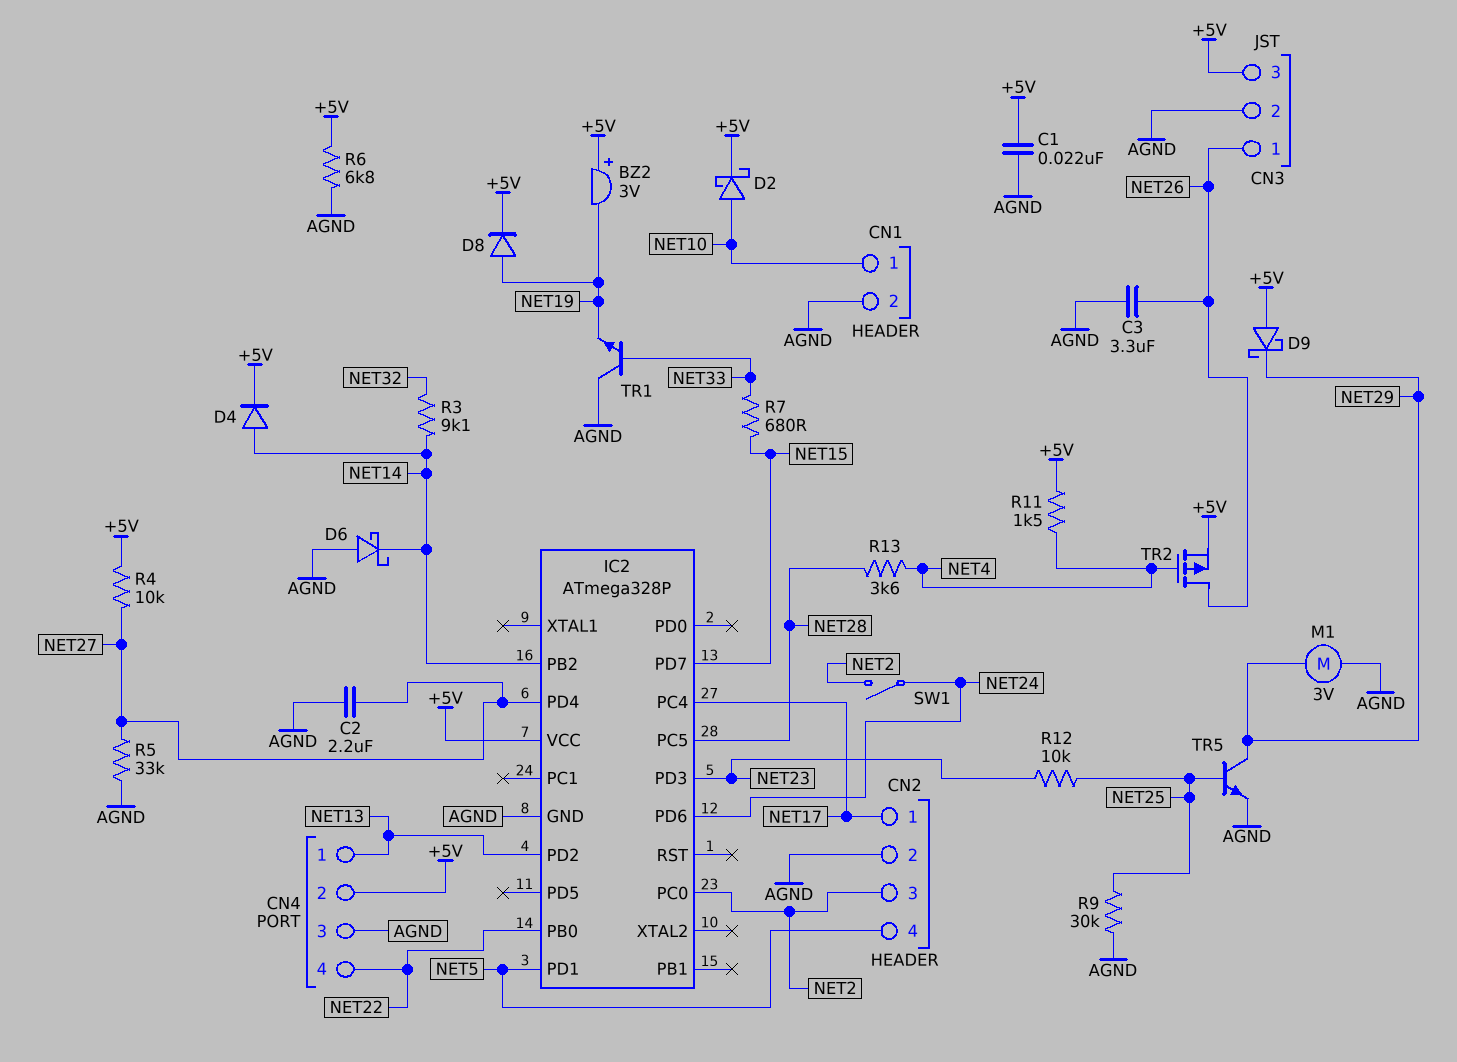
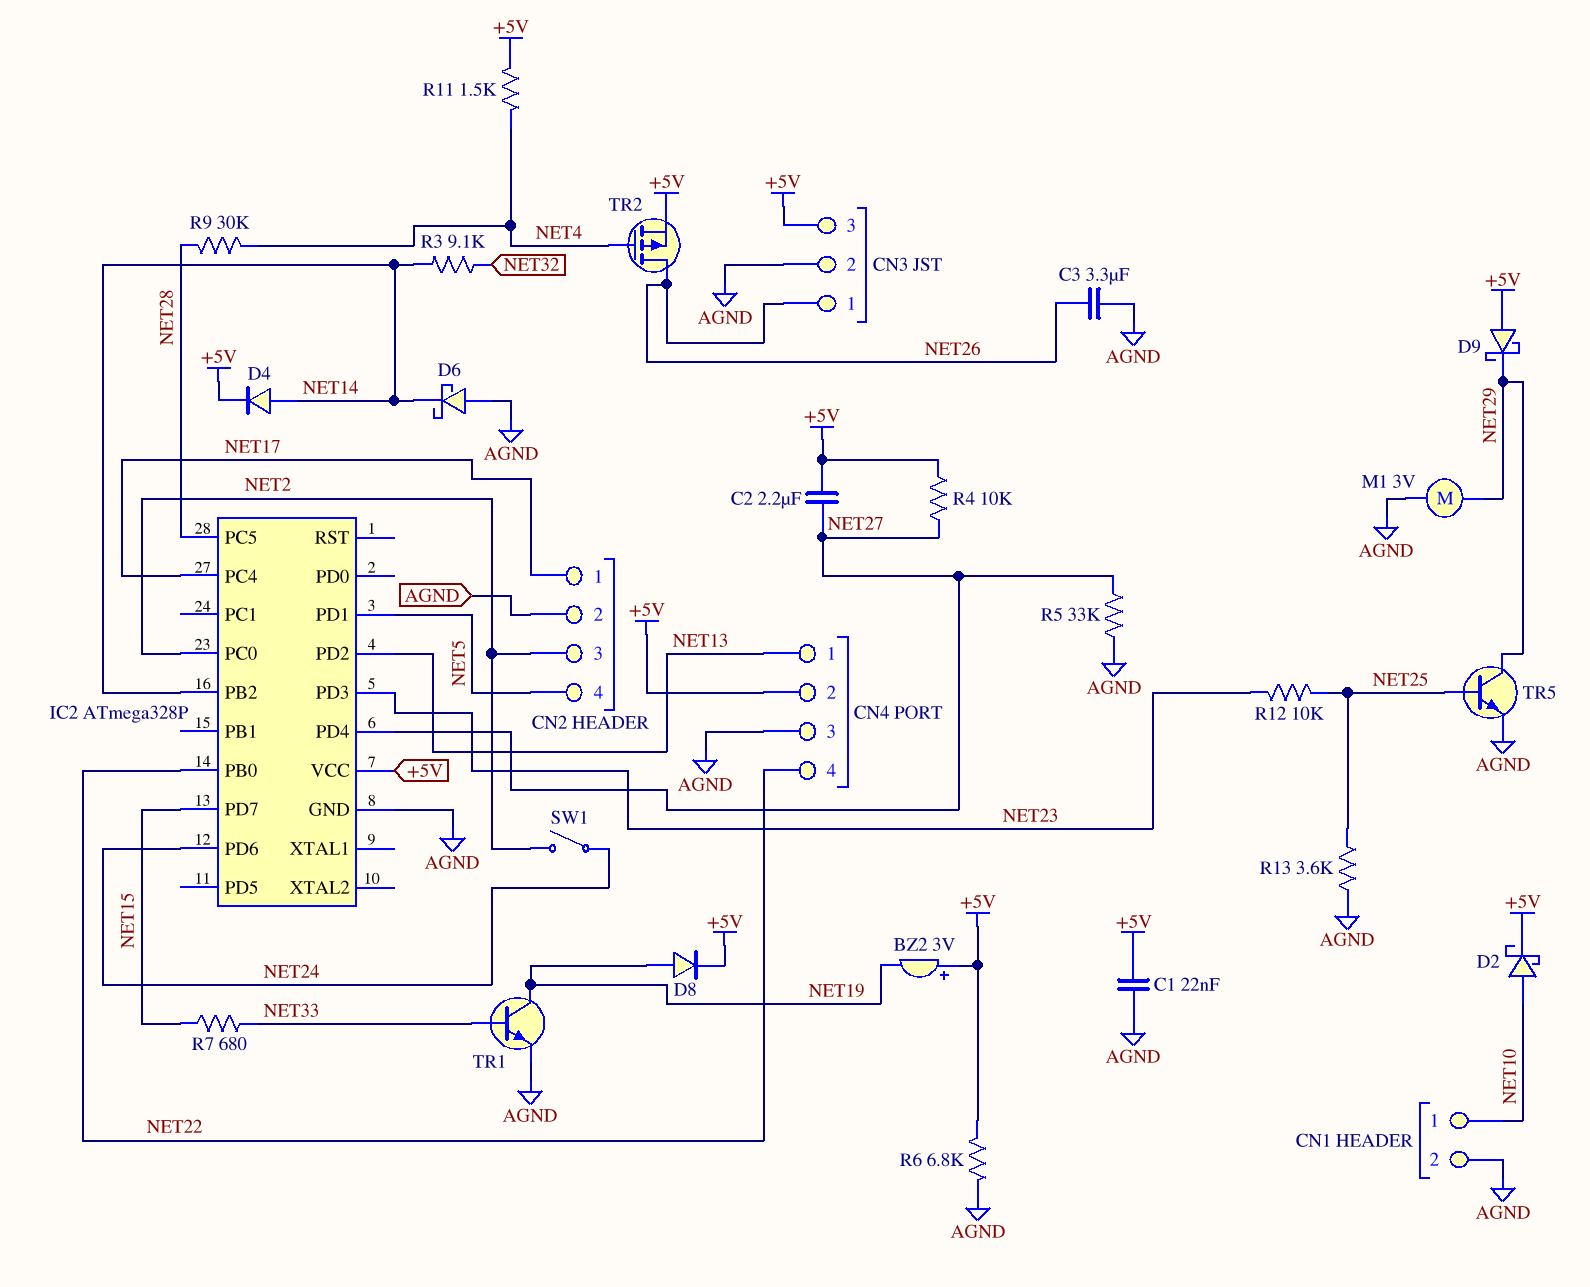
C2: 2.2uF (AGND, NET27) -> 2.2uF (+5V, NET27)
R9: 30k (AGND, NET25) -> 30k (NET4, NET28)
R13: 3.6k (NET4, NET28) -> 3.6k (AGND, NET25)
TR1: NPN (B NET33, C AGND, E NET19) -> NPN (B NET33, C NET19, E AGND)

